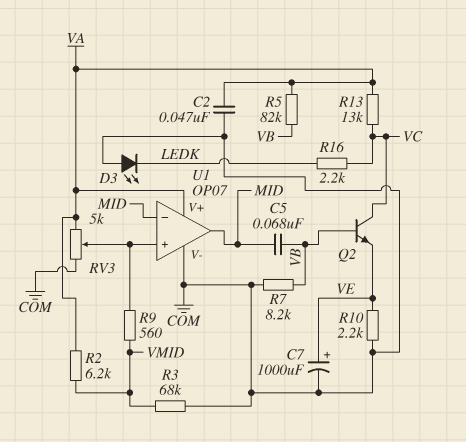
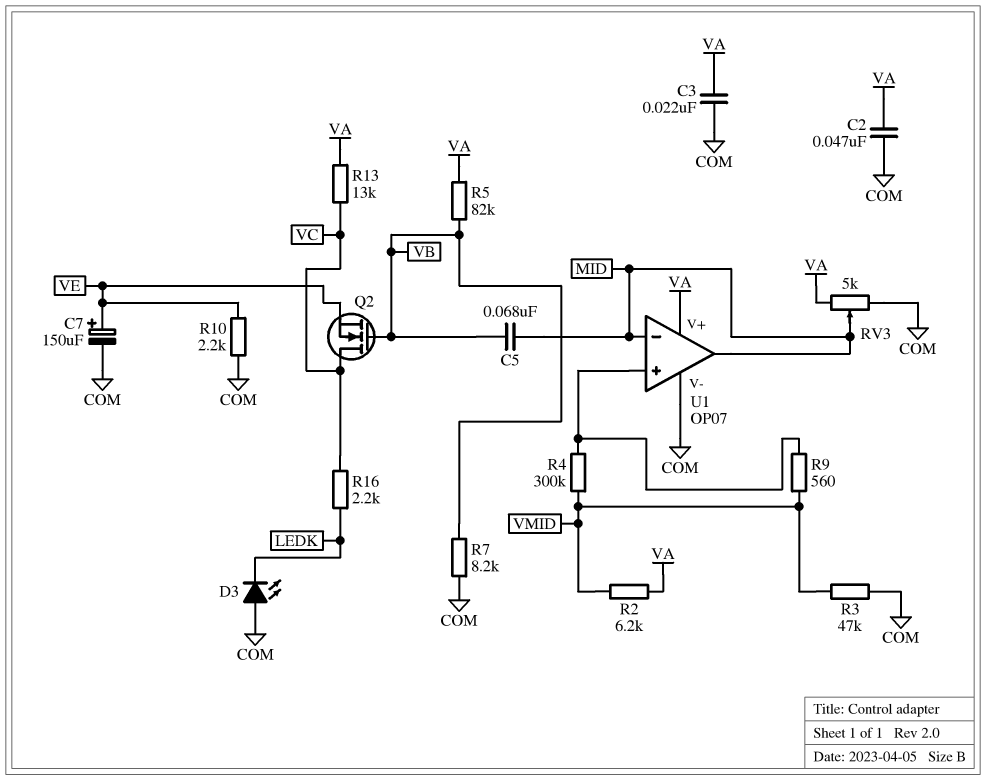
C3: none -> 22nF (COM, VA)
C7: 1000uF (plus VE, minus COM) -> 150uF (plus VE, minus COM)
Q2: NPN (B VB, C VC, E VE) -> NMOS (G VB, D VC, S VE)
R3: 68k (COM, VMID) -> 47k (COM, VMID)
R4: none -> 300k (U1/in+, VMID)
RV3: 5k (COM, VA, wiper U1/in+) -> 5k (COM, VA, wiper MID)

